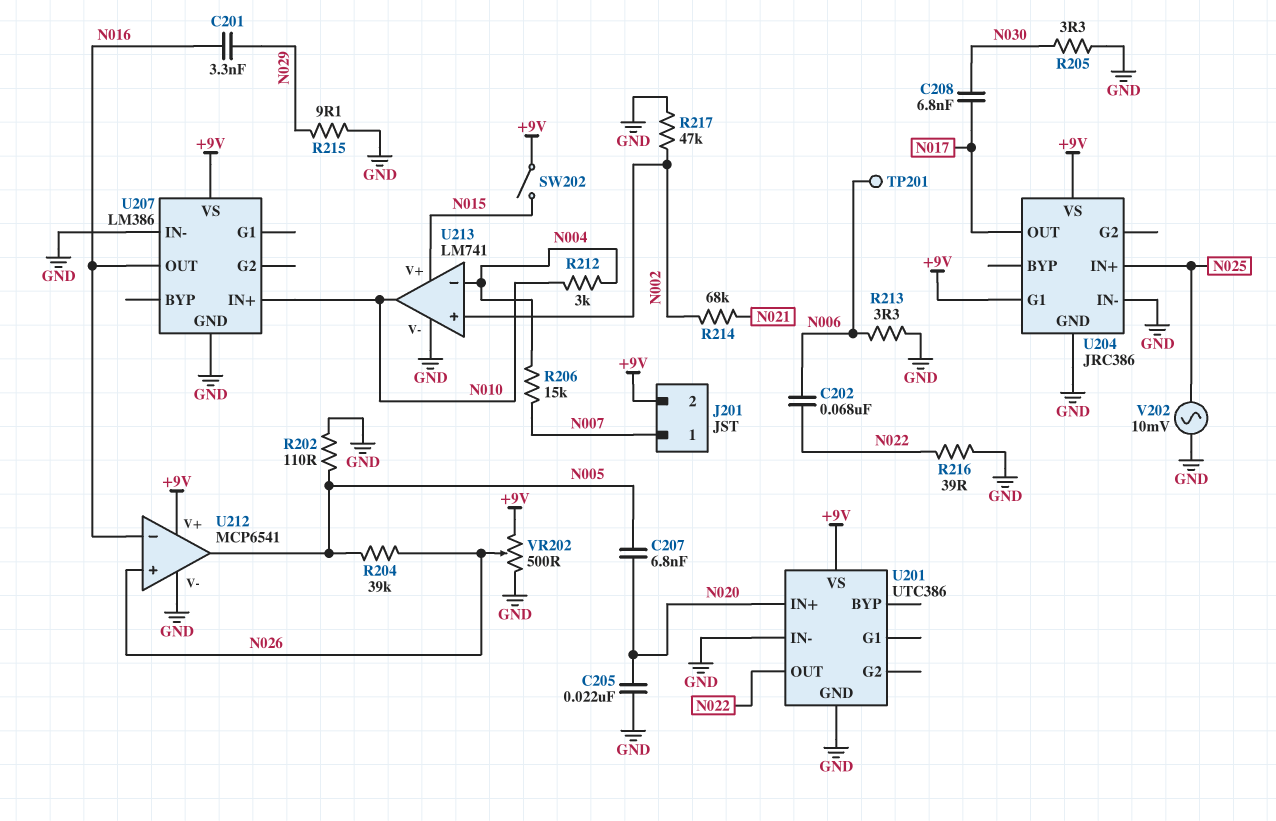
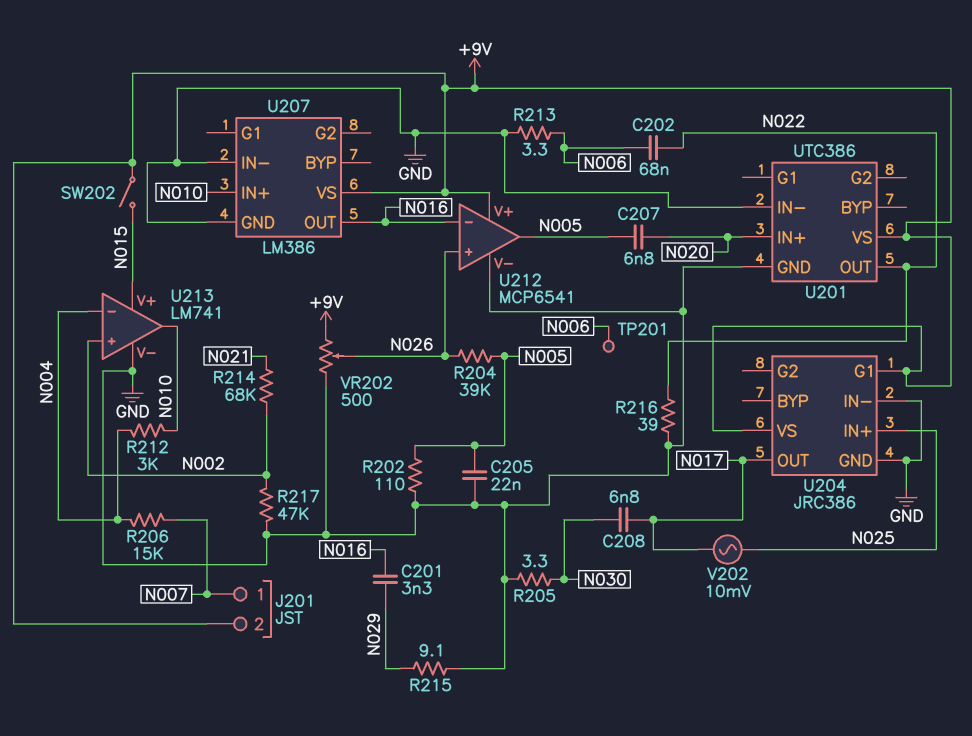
C205: 22nF (GND, N020) -> 22nF (GND, N005)
V202: AC 10mV (GND, N025) -> AC 10mV (N017, N025)

